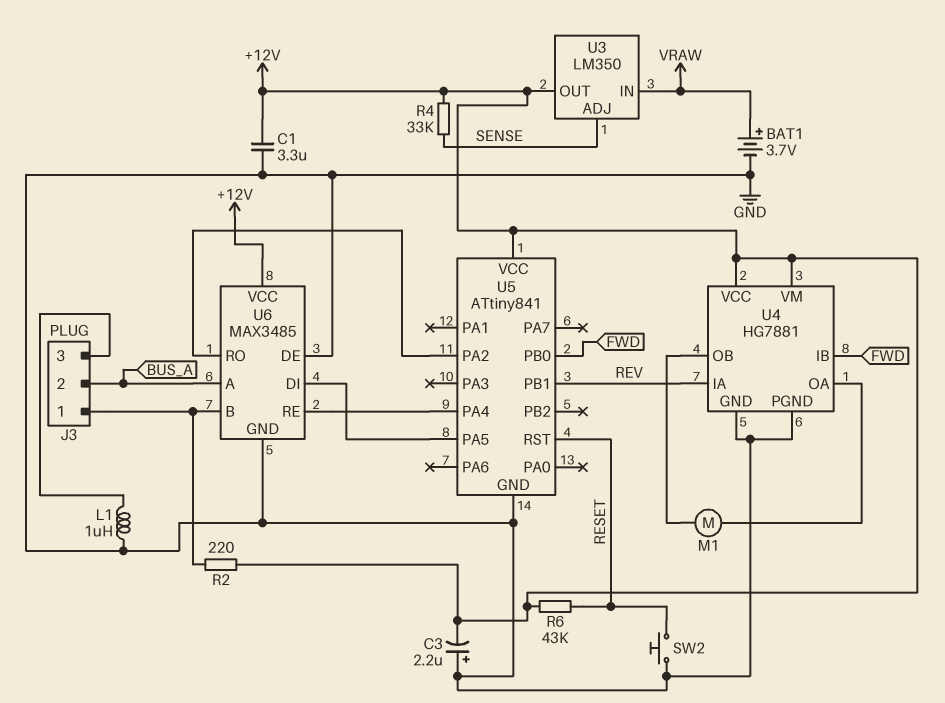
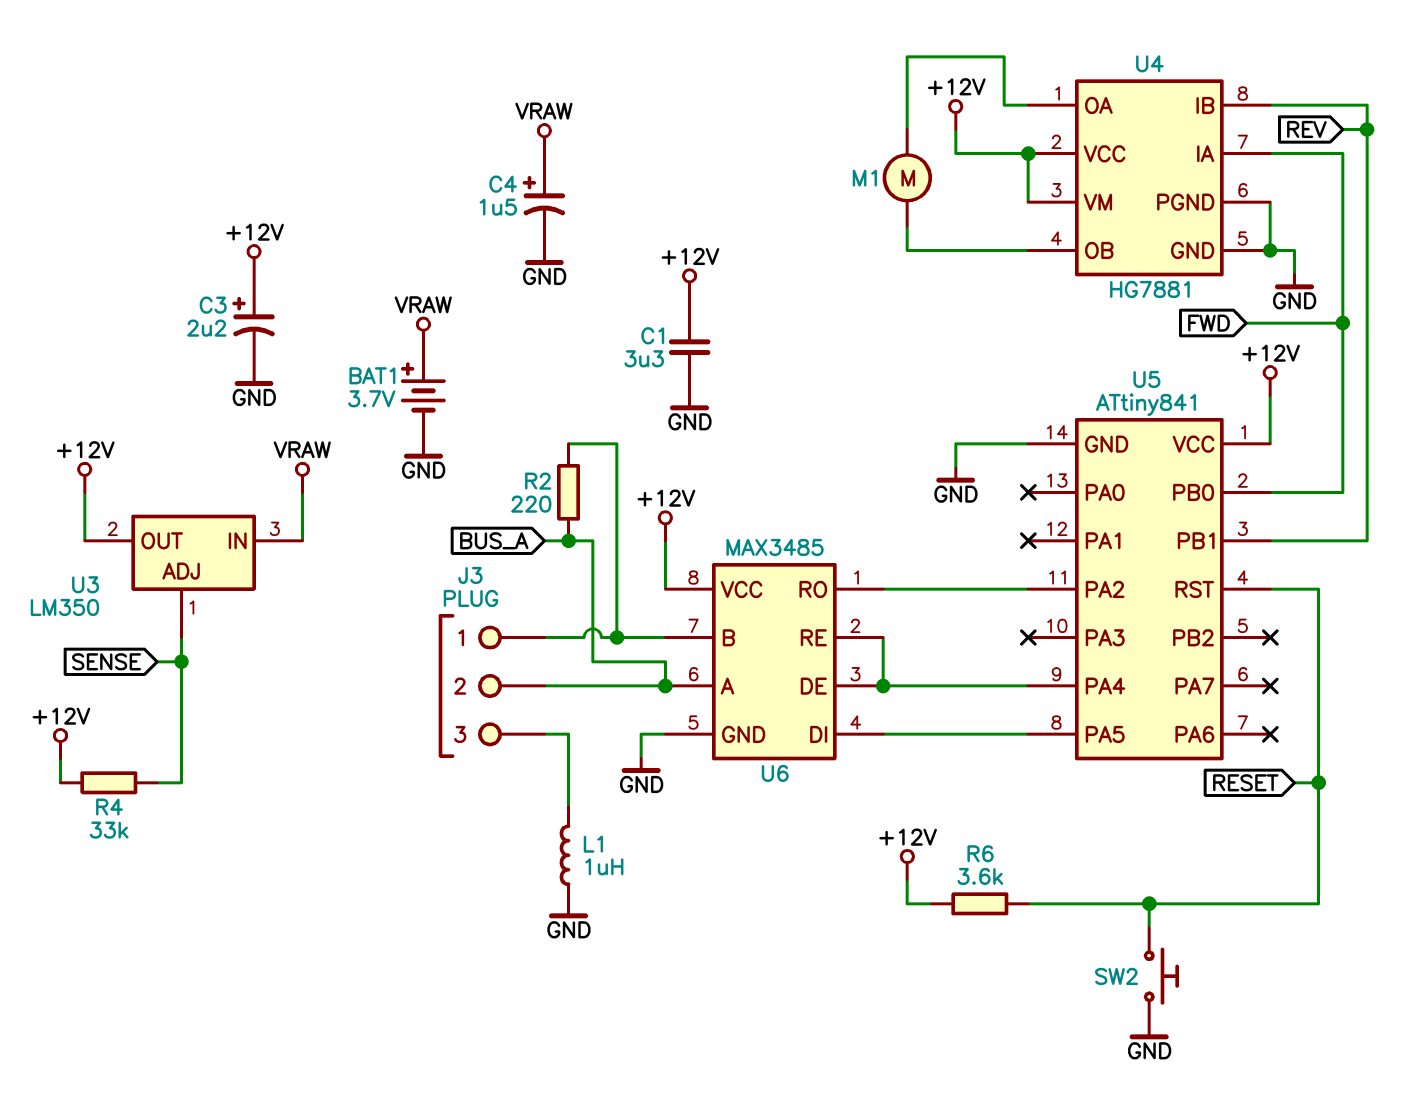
C3: 2.2uF (plus GND, minus +12V) -> 2.2uF (plus +12V, minus GND)
C4: none -> 1.5uF (plus VRAW, minus GND)
R2: 220 (+12V, J3/1) -> 220 (BUS_A, J3/1)
R6: 43k (+12V, RESET) -> 3.6k (+12V, RESET)
U4 pin IA: REV -> FWD
U4 pin IB: FWD -> REV
U6 pin DE: GND -> U5/PA4

